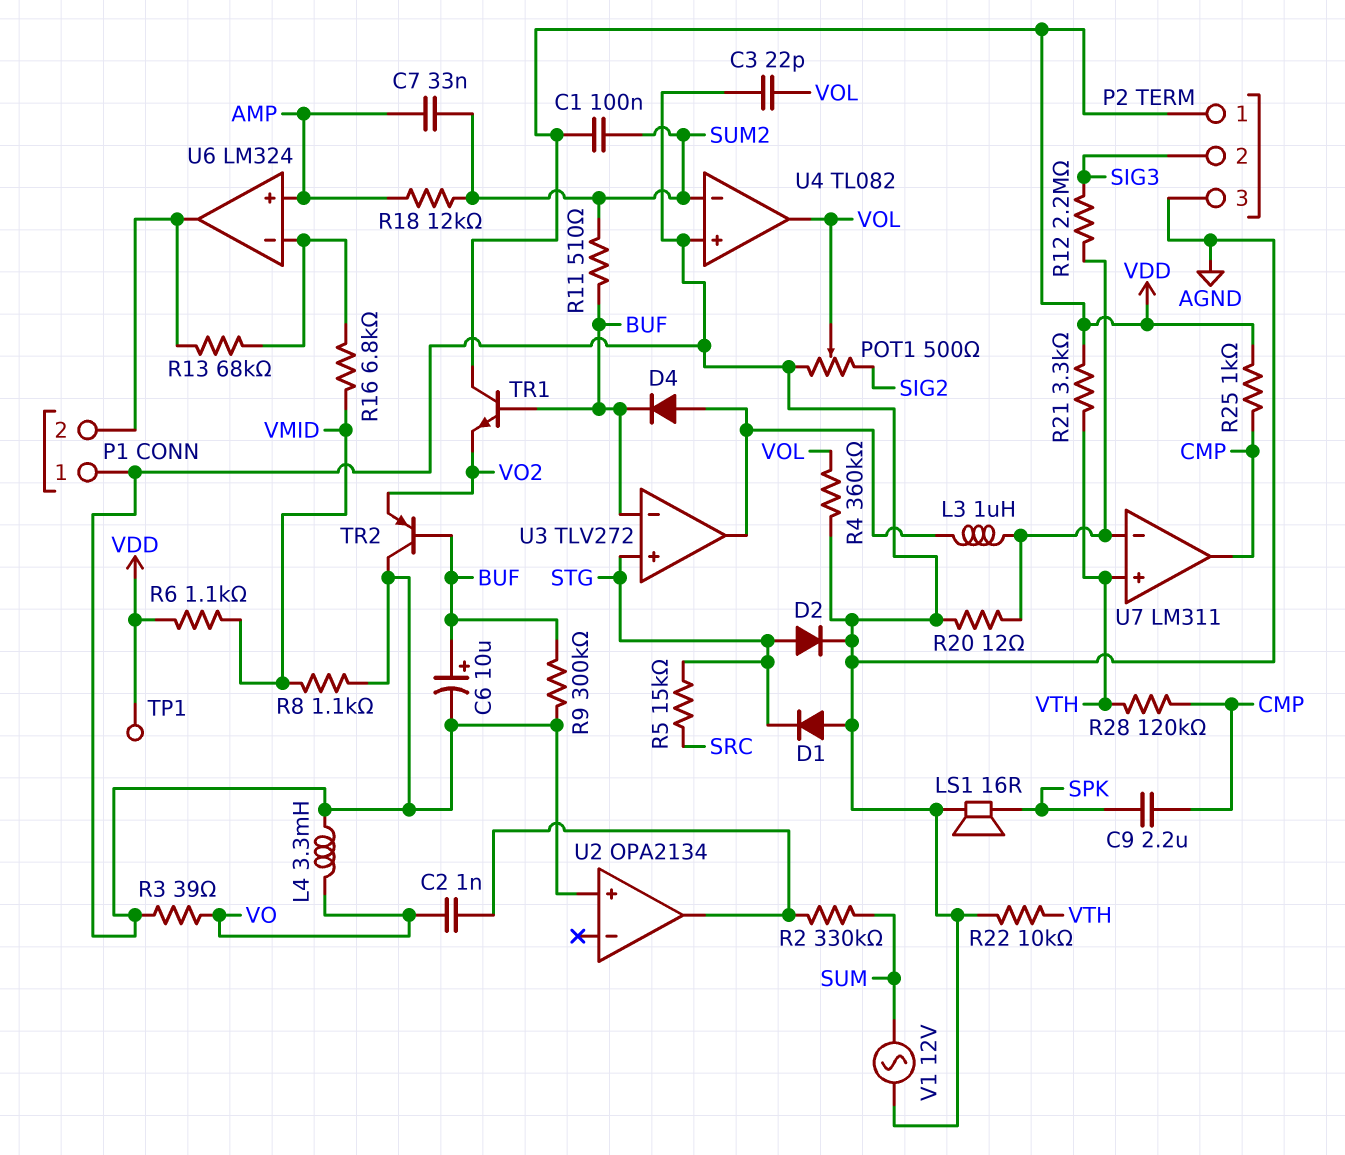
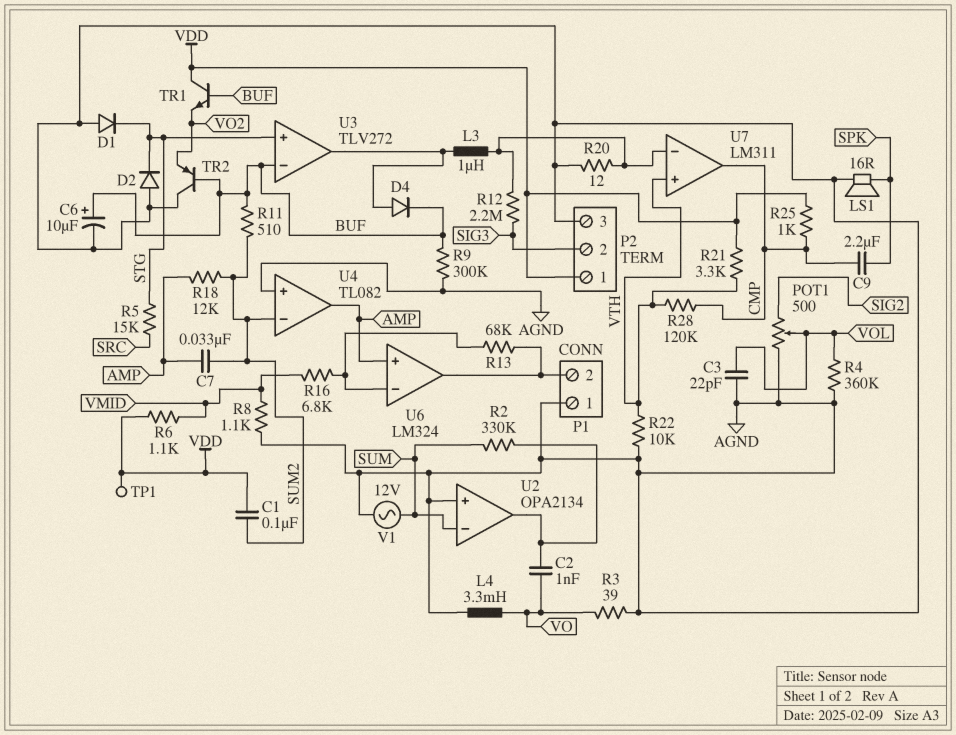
D2: diode (A STG, K AGND) -> diode (A AGND, K STG)
U2 pin in-: none -> SUM
U4 pin out: VOL -> AMP

